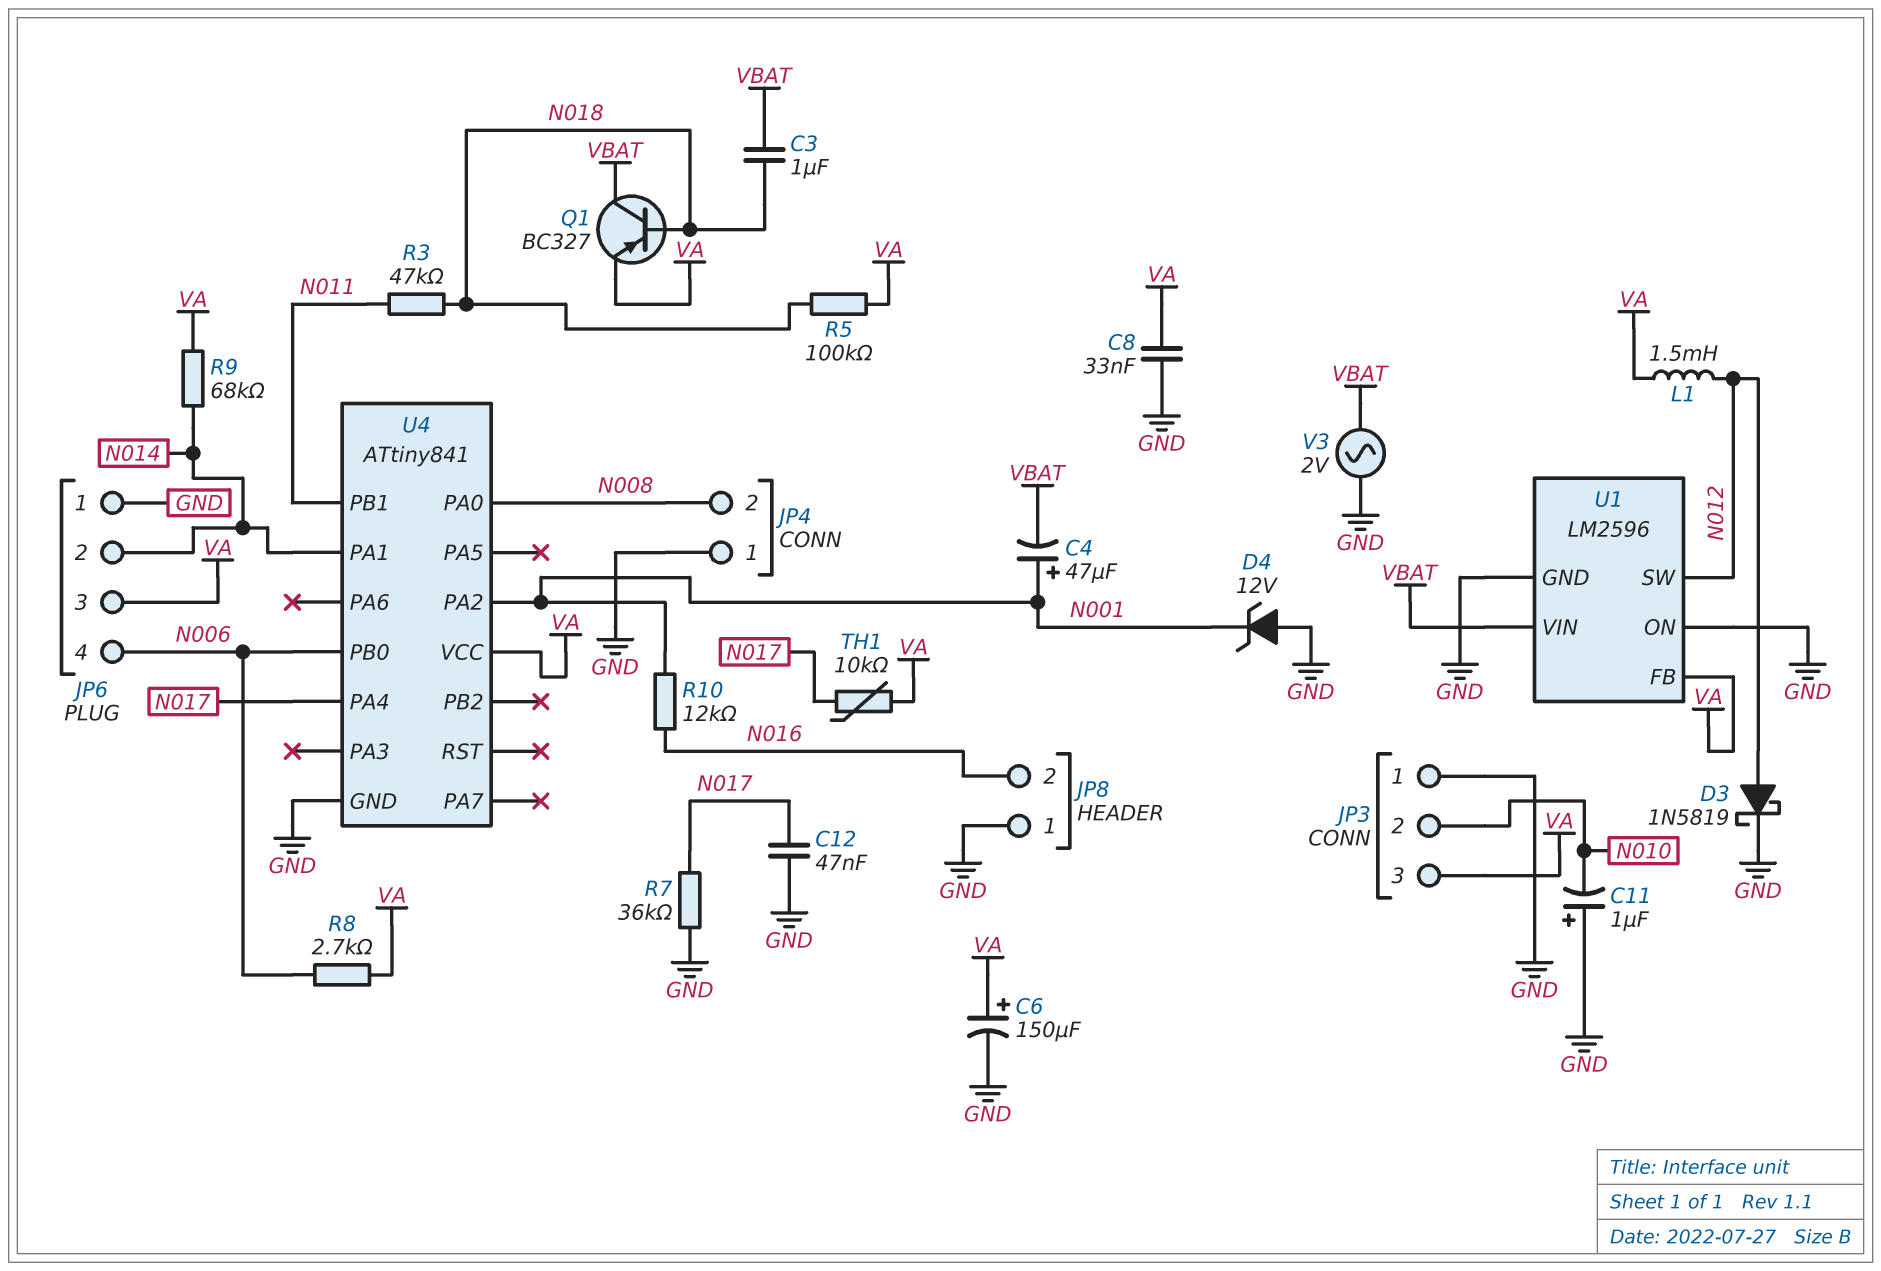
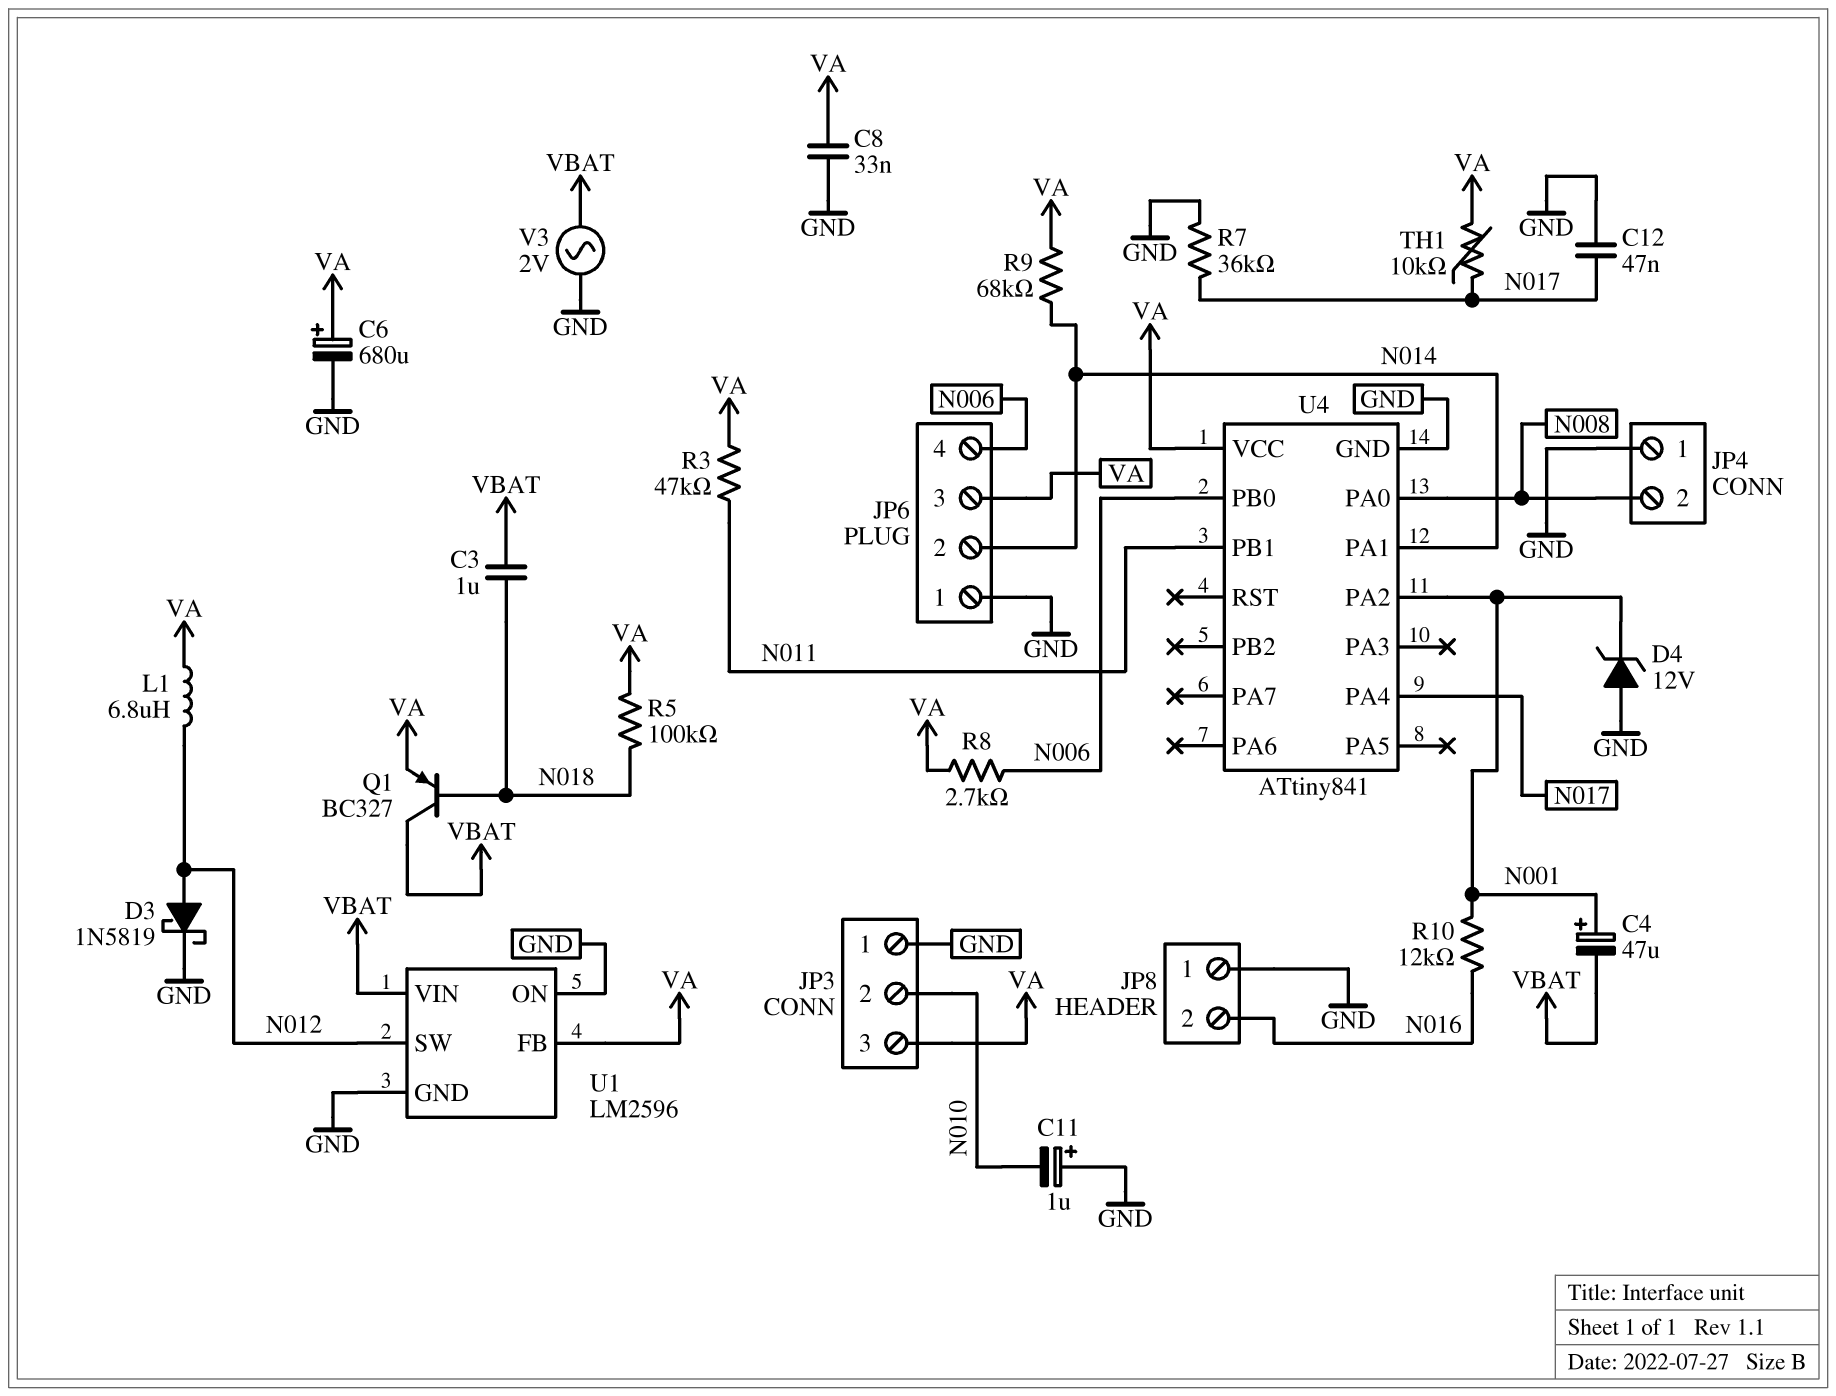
C6: 150uF (plus VA, minus GND) -> 680uF (plus VA, minus GND)
L1: 1.5mH (N012, VA) -> 6.8uH (N012, VA)
R3: 47k (N011, N018) -> 47k (N011, VA)

